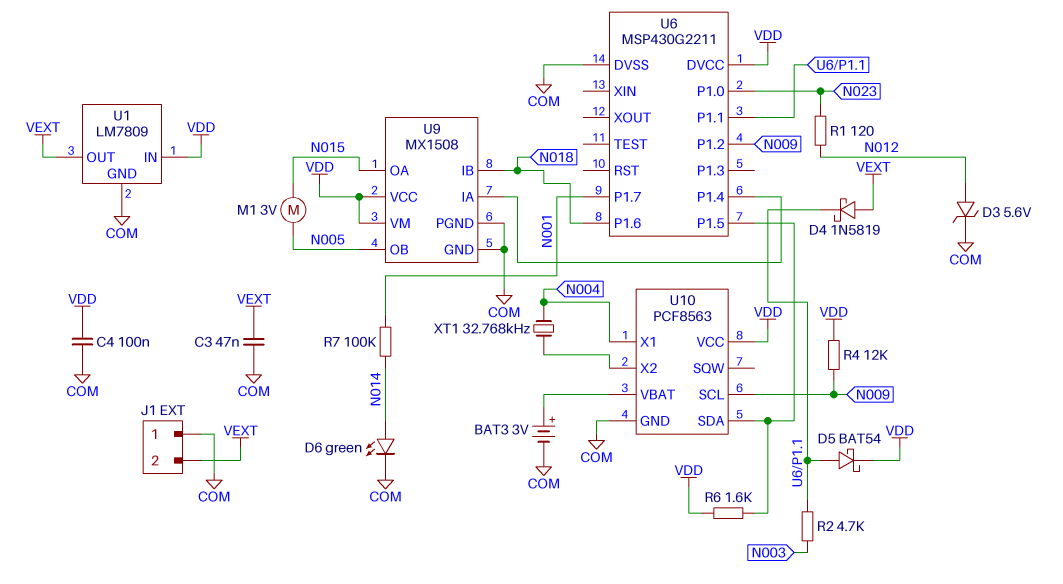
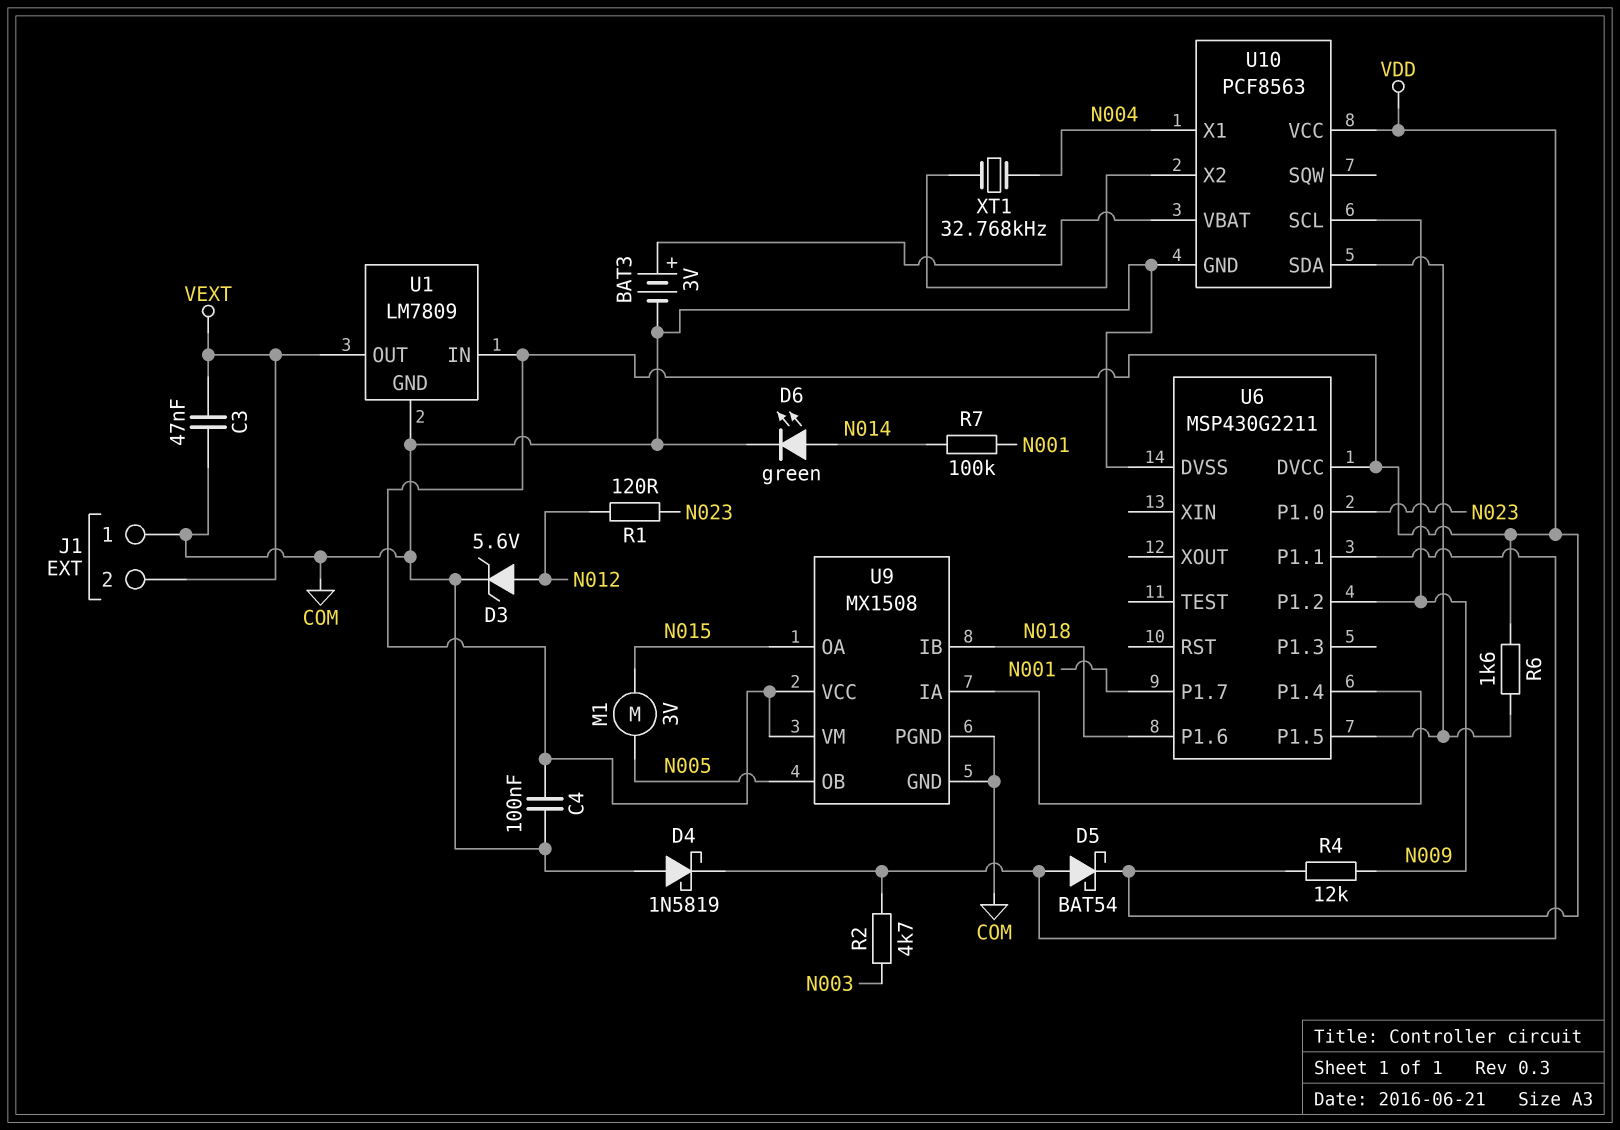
D4: schottky 1N5819 (A VEXT, K U6/P1.1) -> schottky 1N5819 (A COM, K U6/P1.1)

